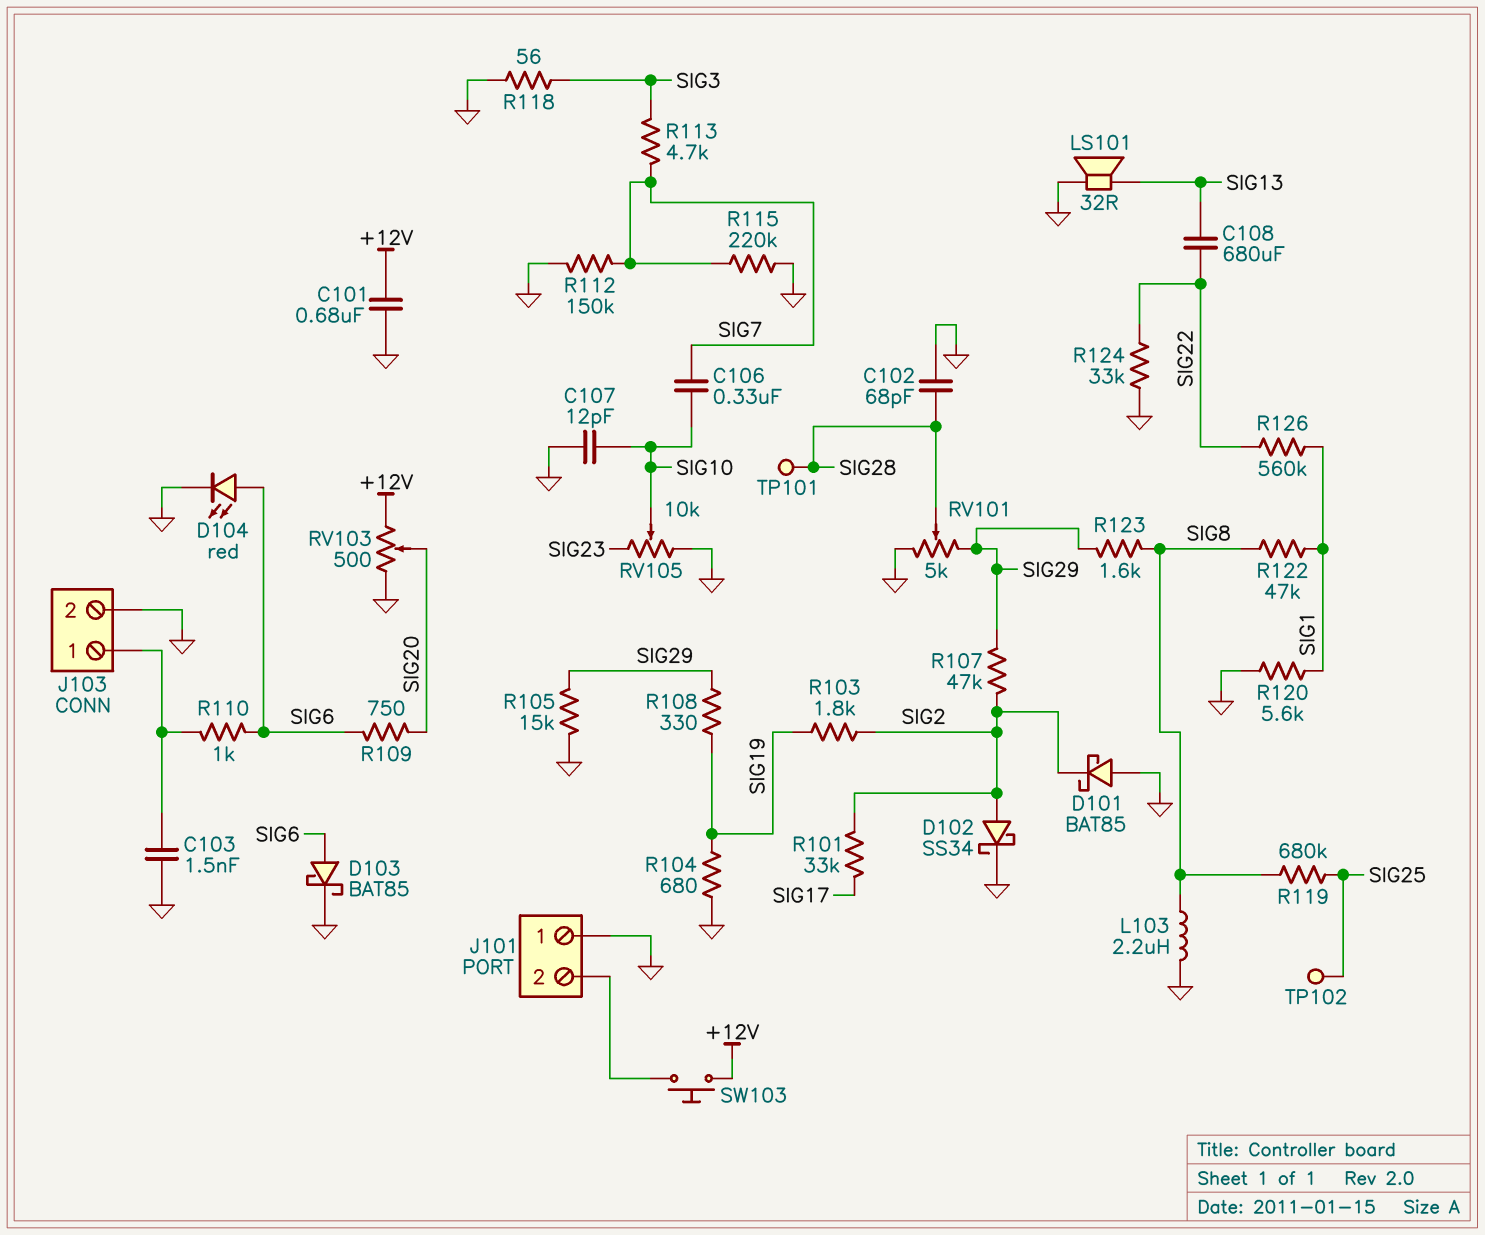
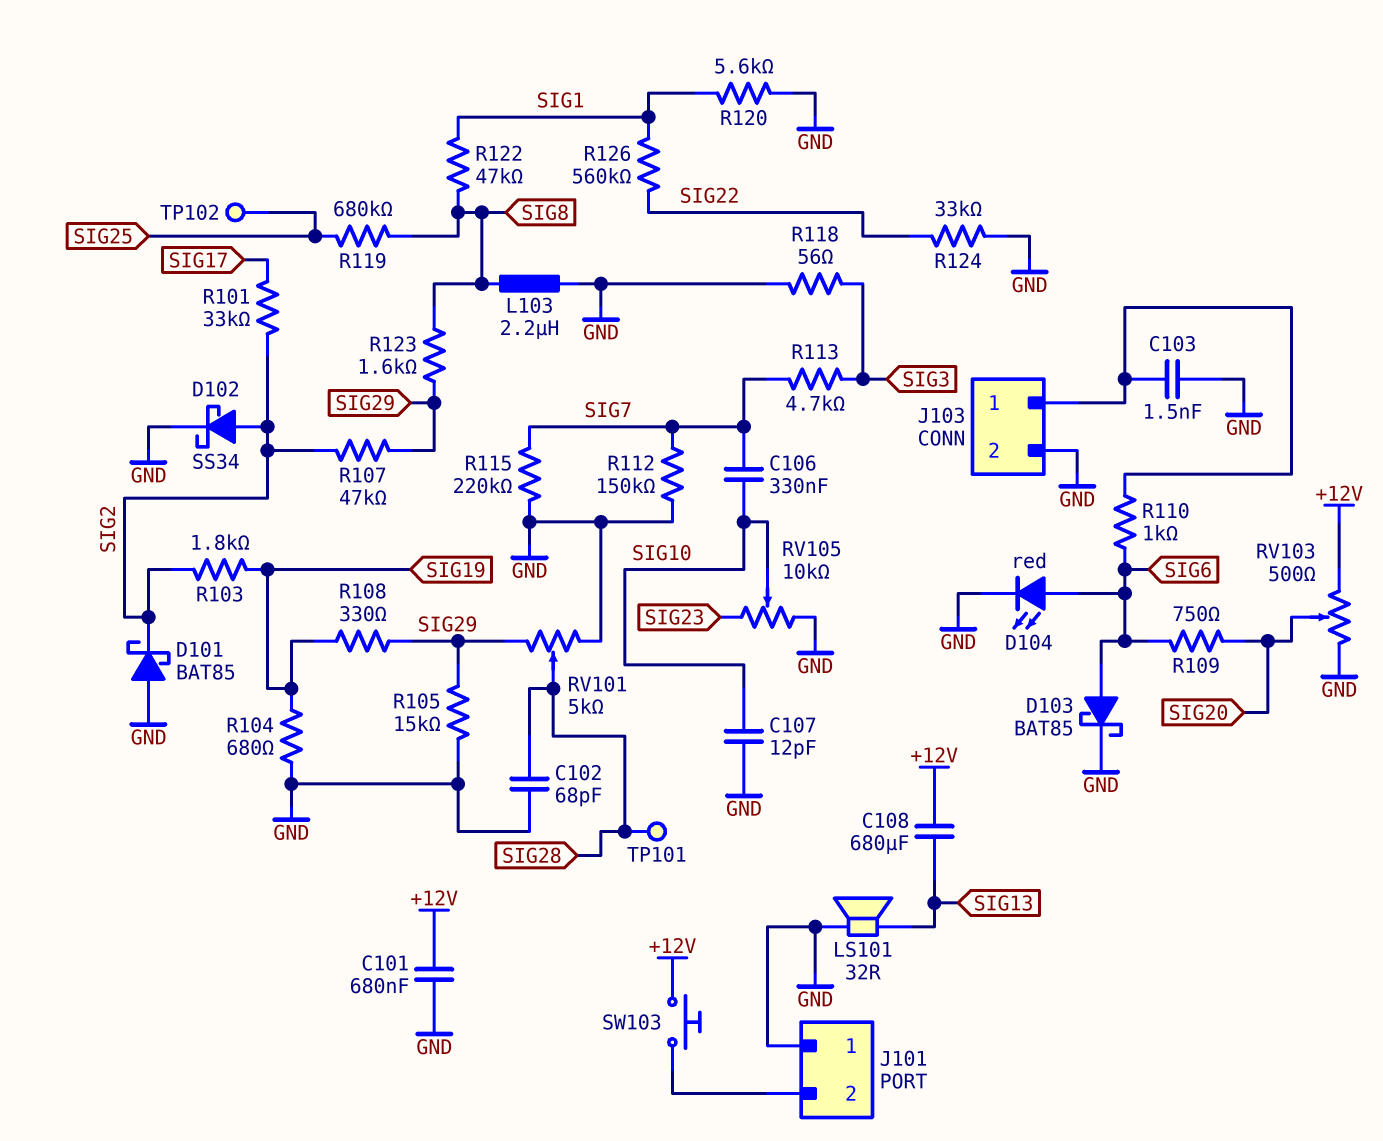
C108: 680uF (SIG13, SIG22) -> 680uF (+12V, SIG13)

